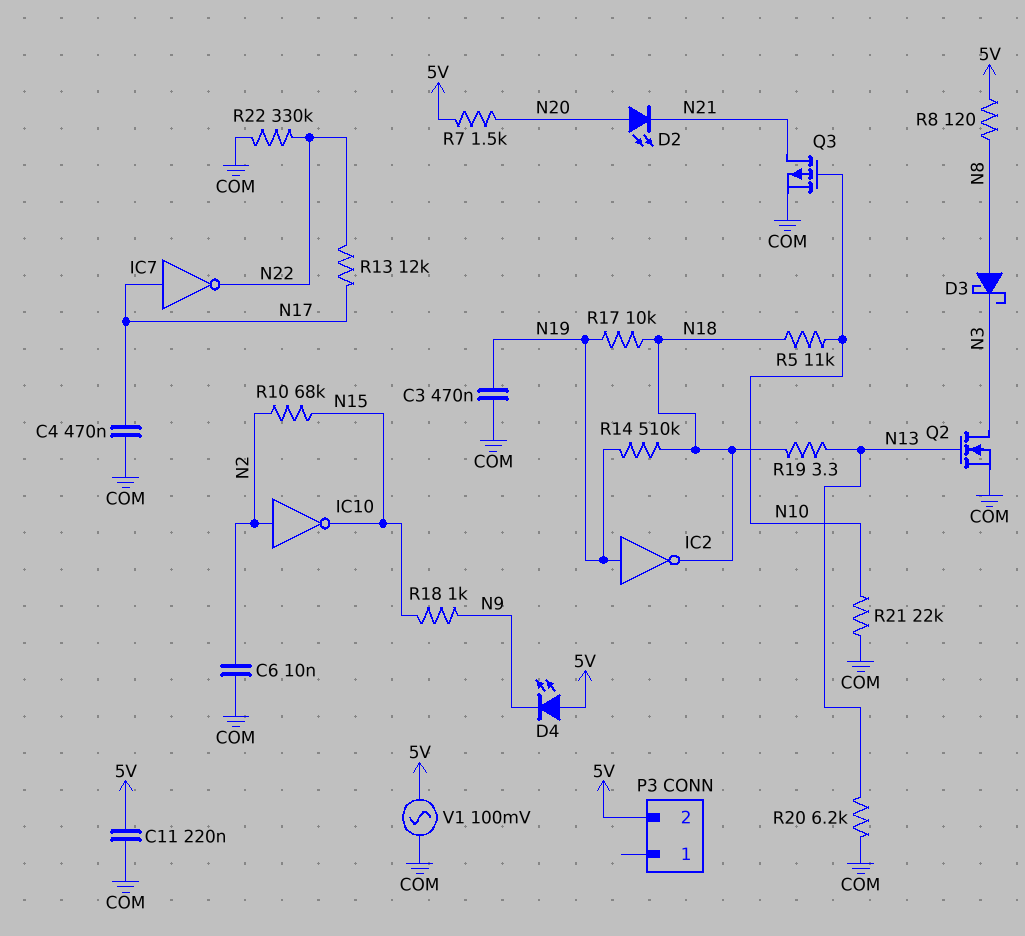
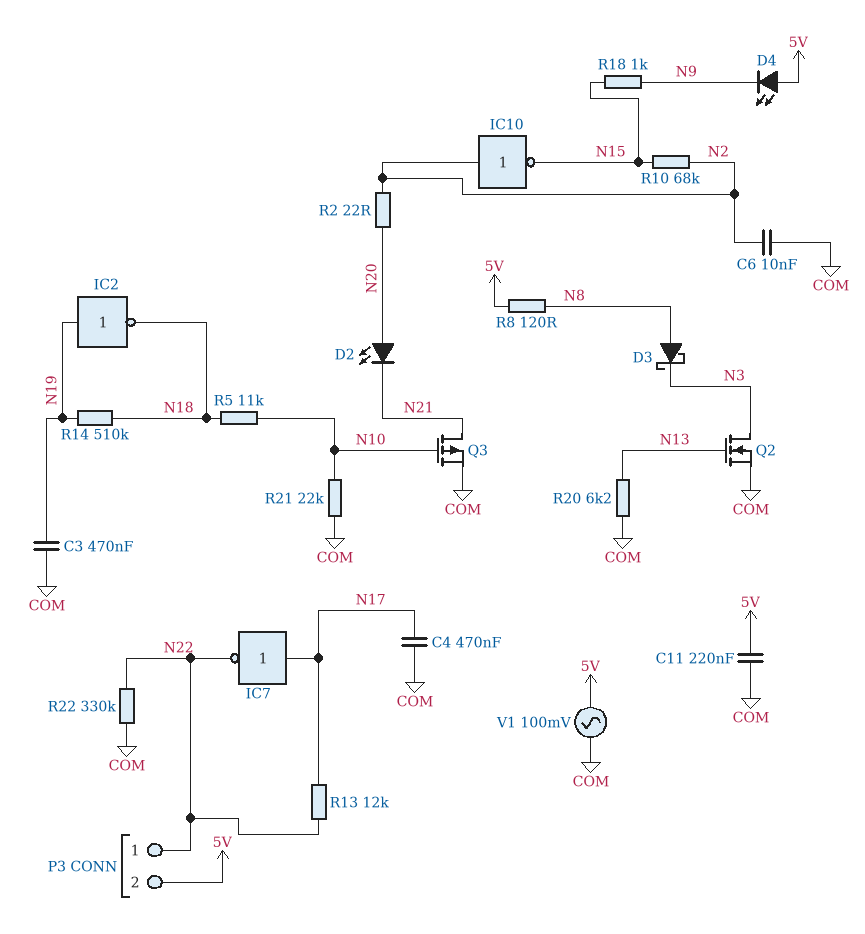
P3 pin 1: none -> N22
R2: none -> 22 (N2, N20)
R7: 1.5k (5V, N20) -> none
R17: 10k (N18, N19) -> none
R19: 3.3 (N13, N18) -> none

